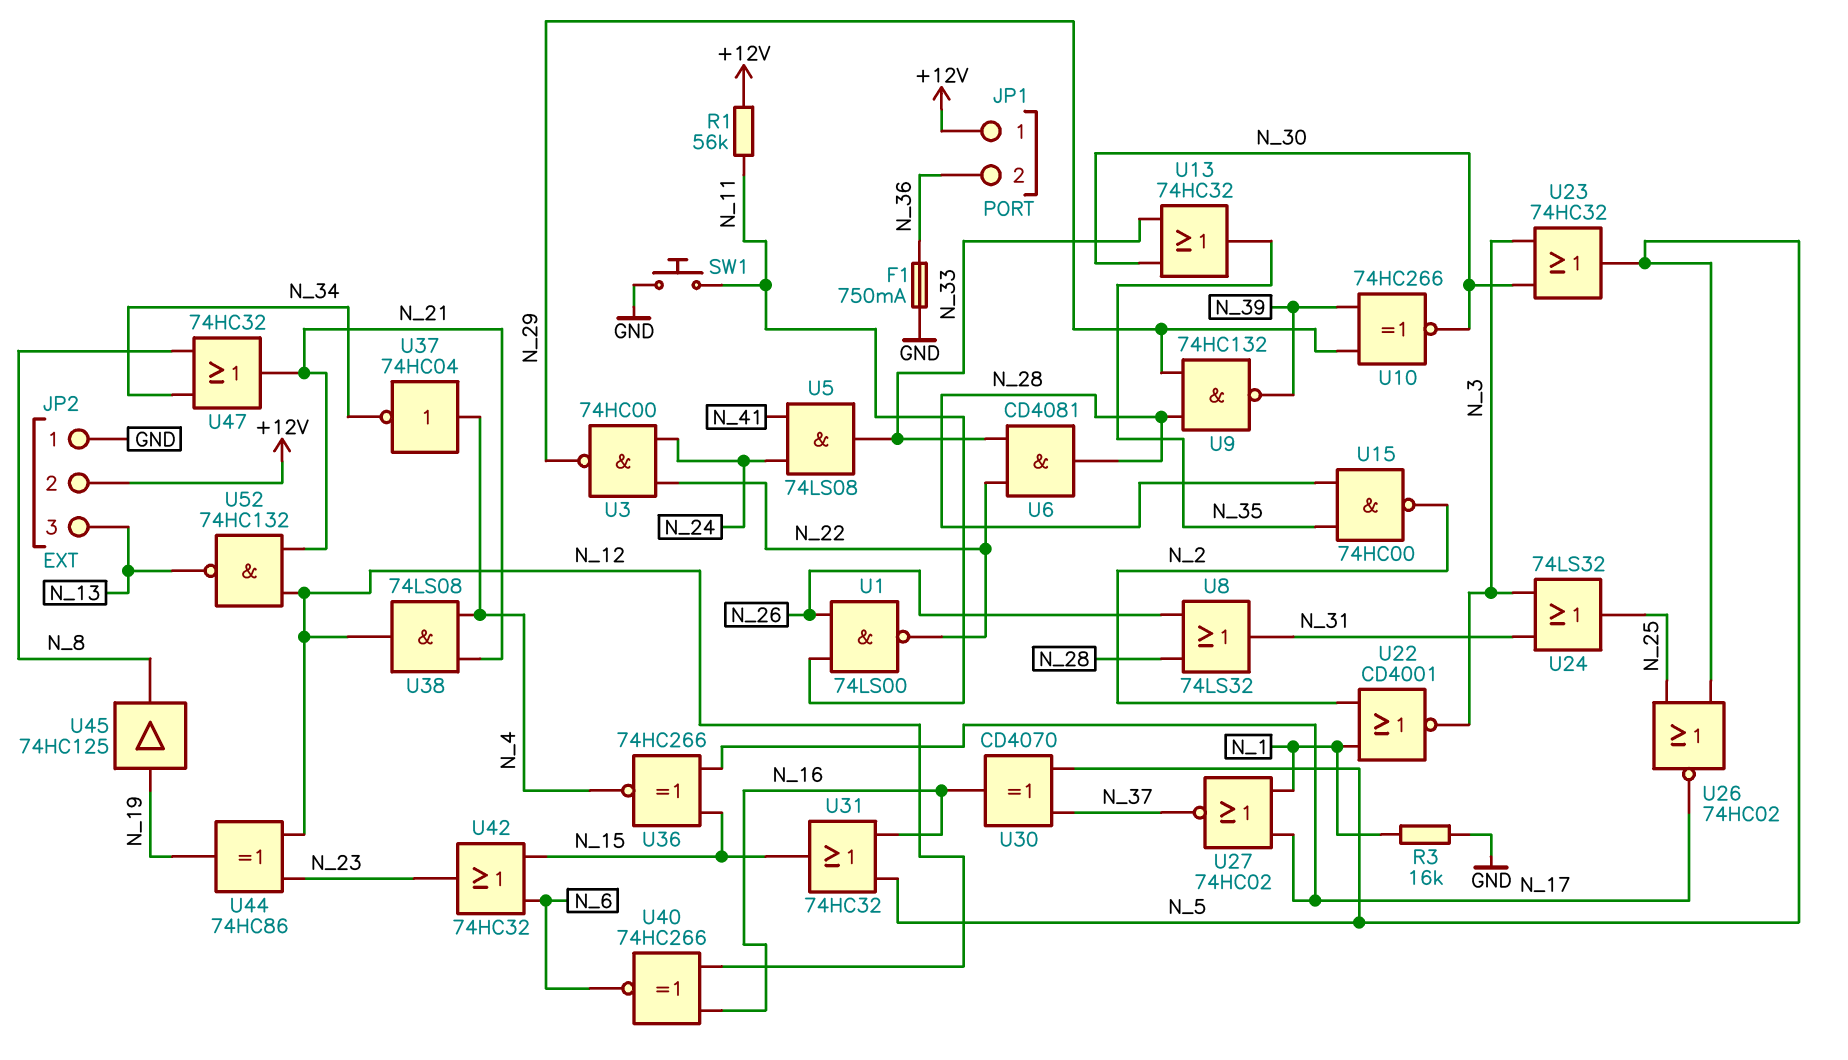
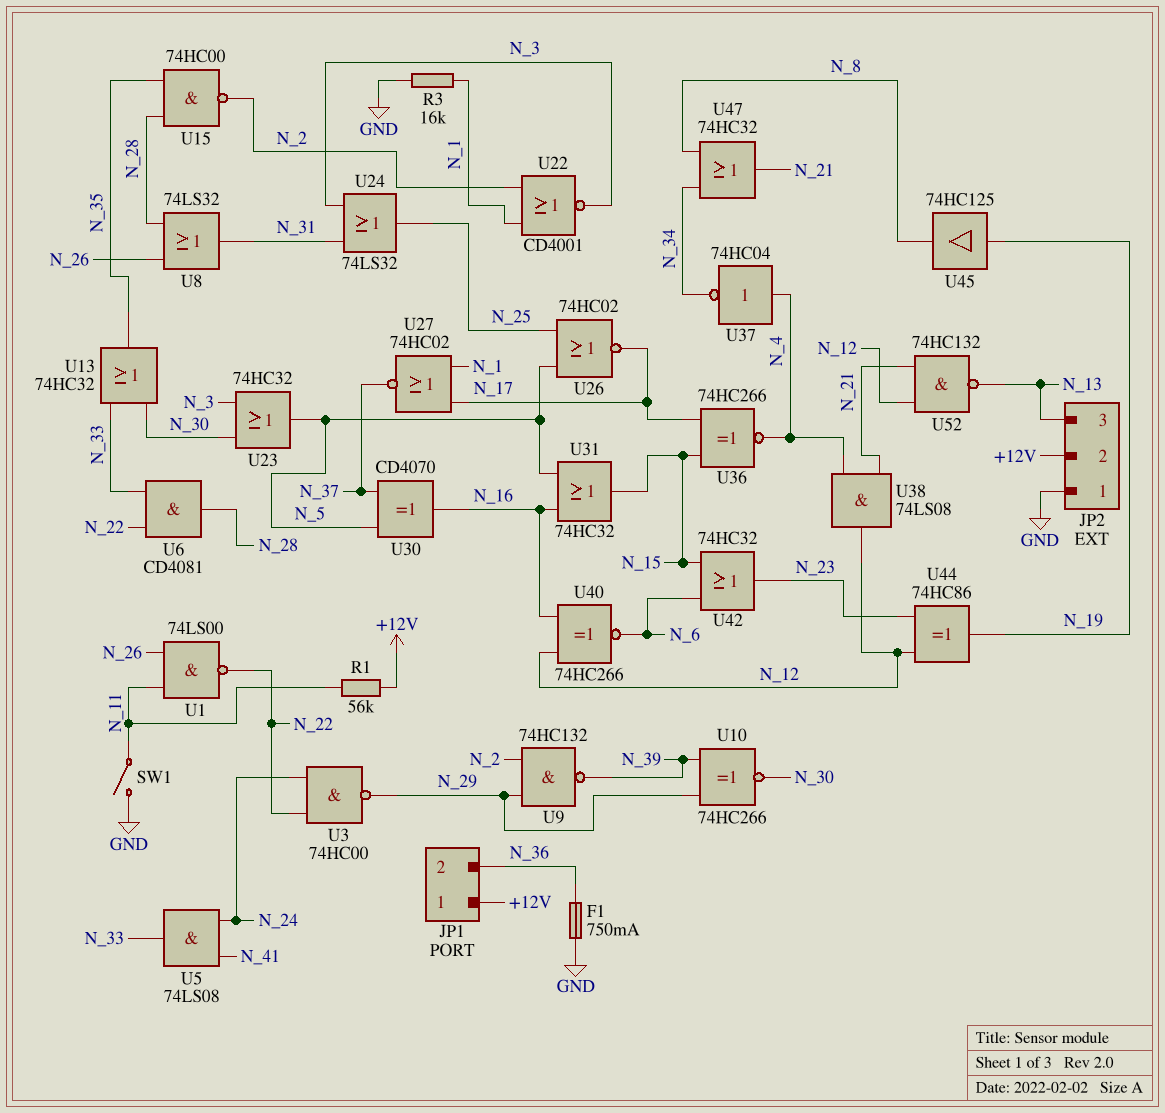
SW1: button (GND, N_11) -> switch (GND, N_11)
U9: NAND 74HC132 (in N_28, in N_29, out N_39) -> NAND 74HC132 (in N_2, in N_29, out N_39)

